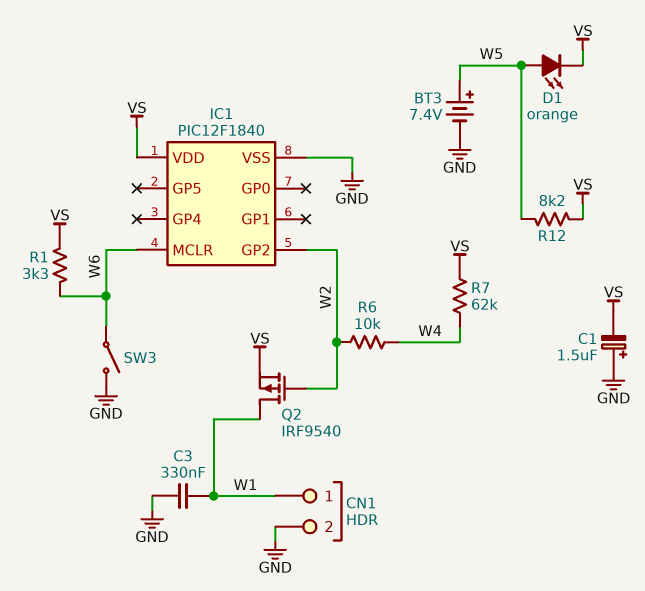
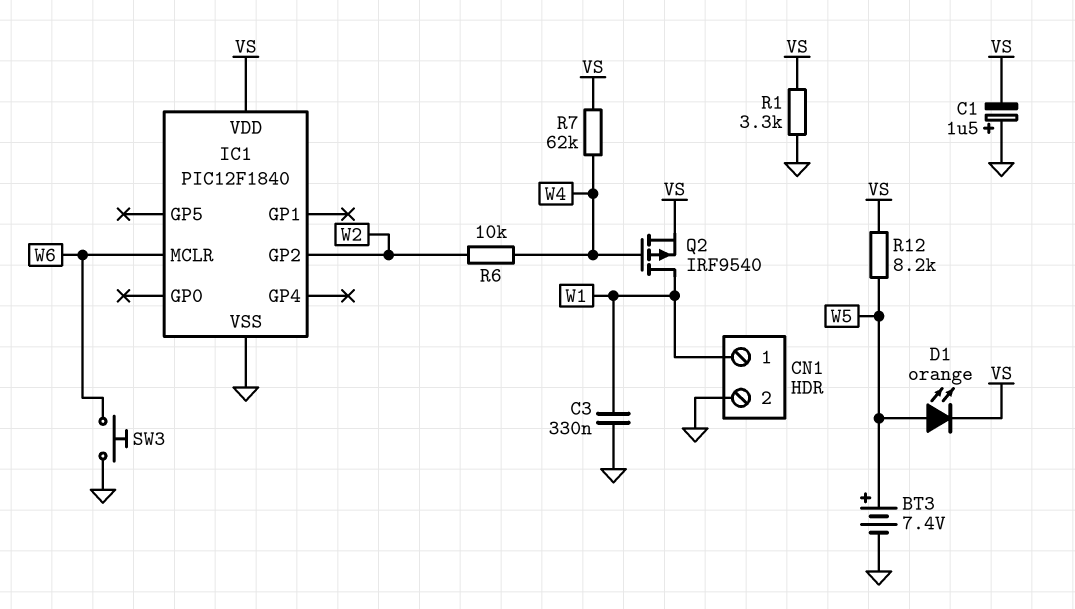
Q2: PMOS IRF9540 (G W2, D W1, S VS) -> PMOS IRF9540 (G W4, D W1, S VS)
R1: 3.3k (VS, W6) -> 3.3k (GND, VS)
SW3: switch (GND, W6) -> button (GND, W6)

